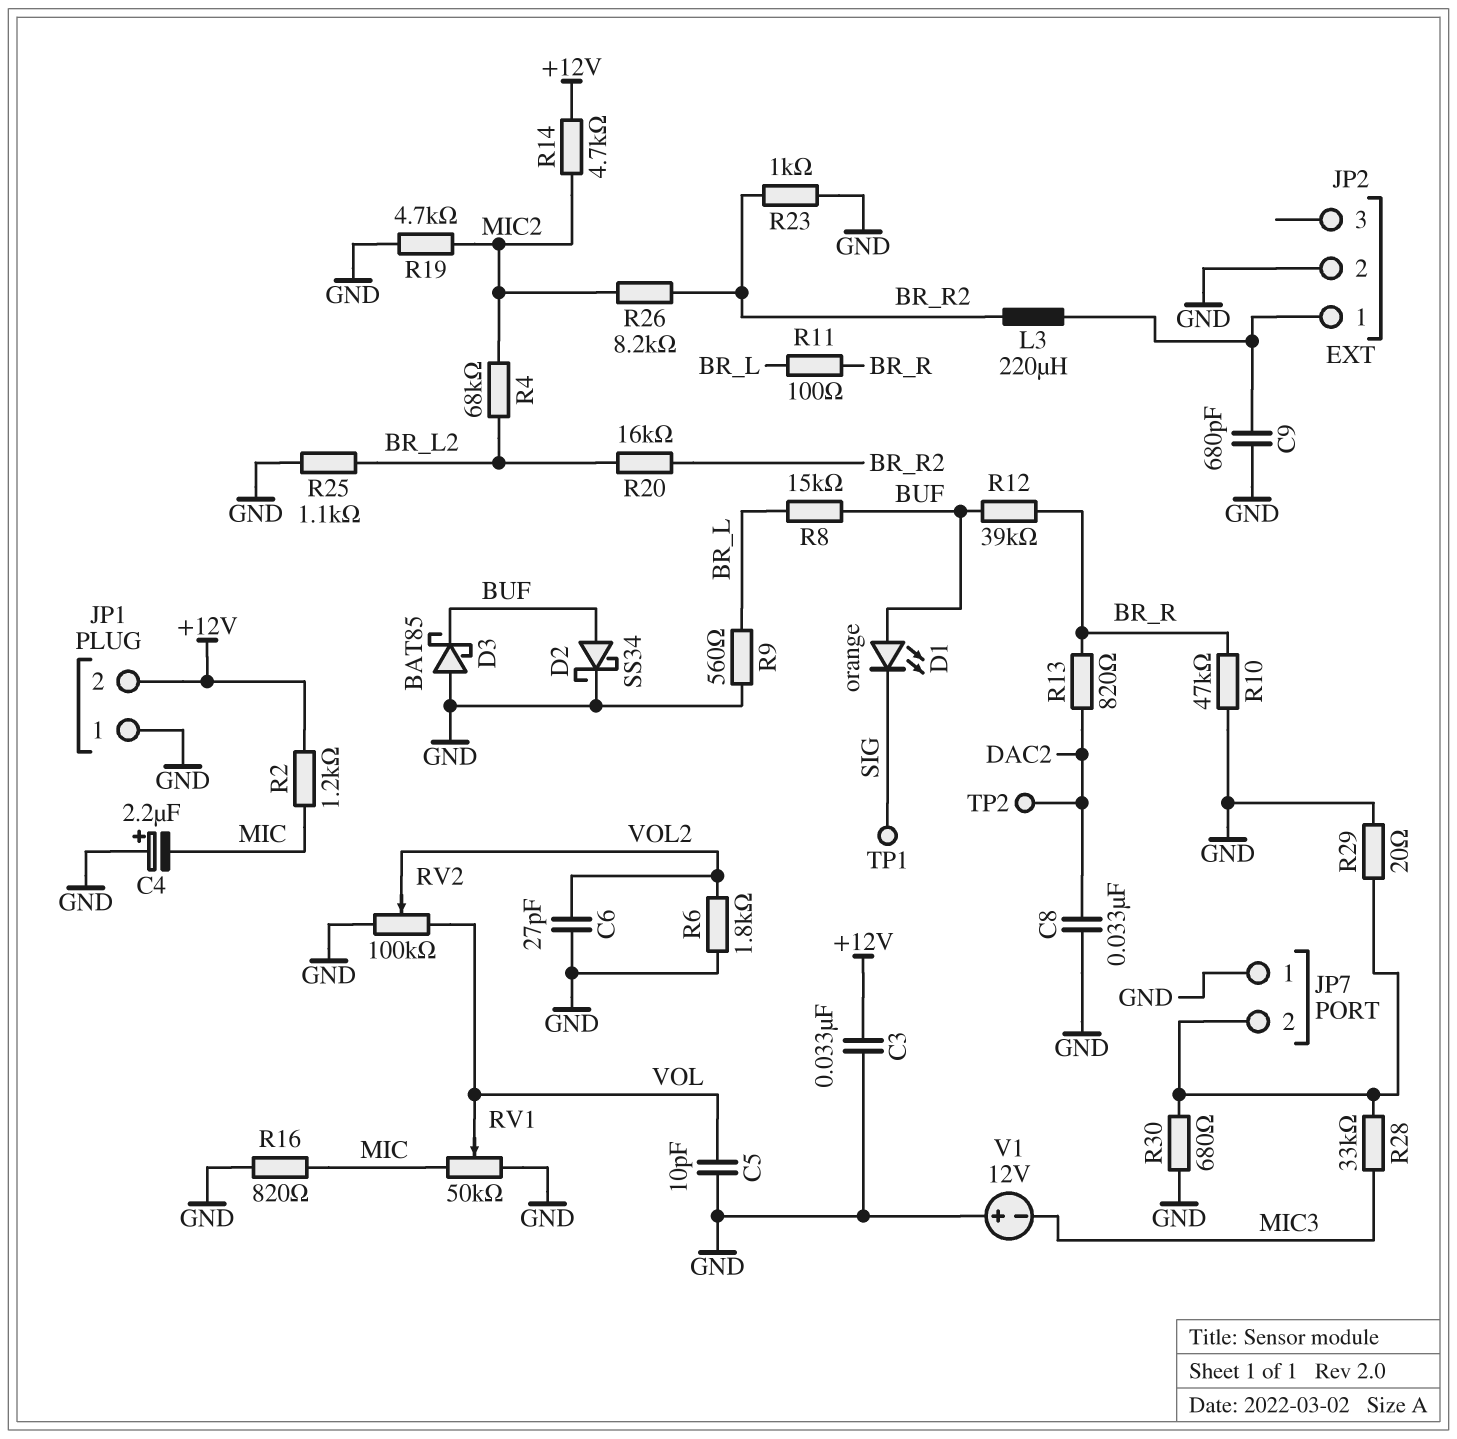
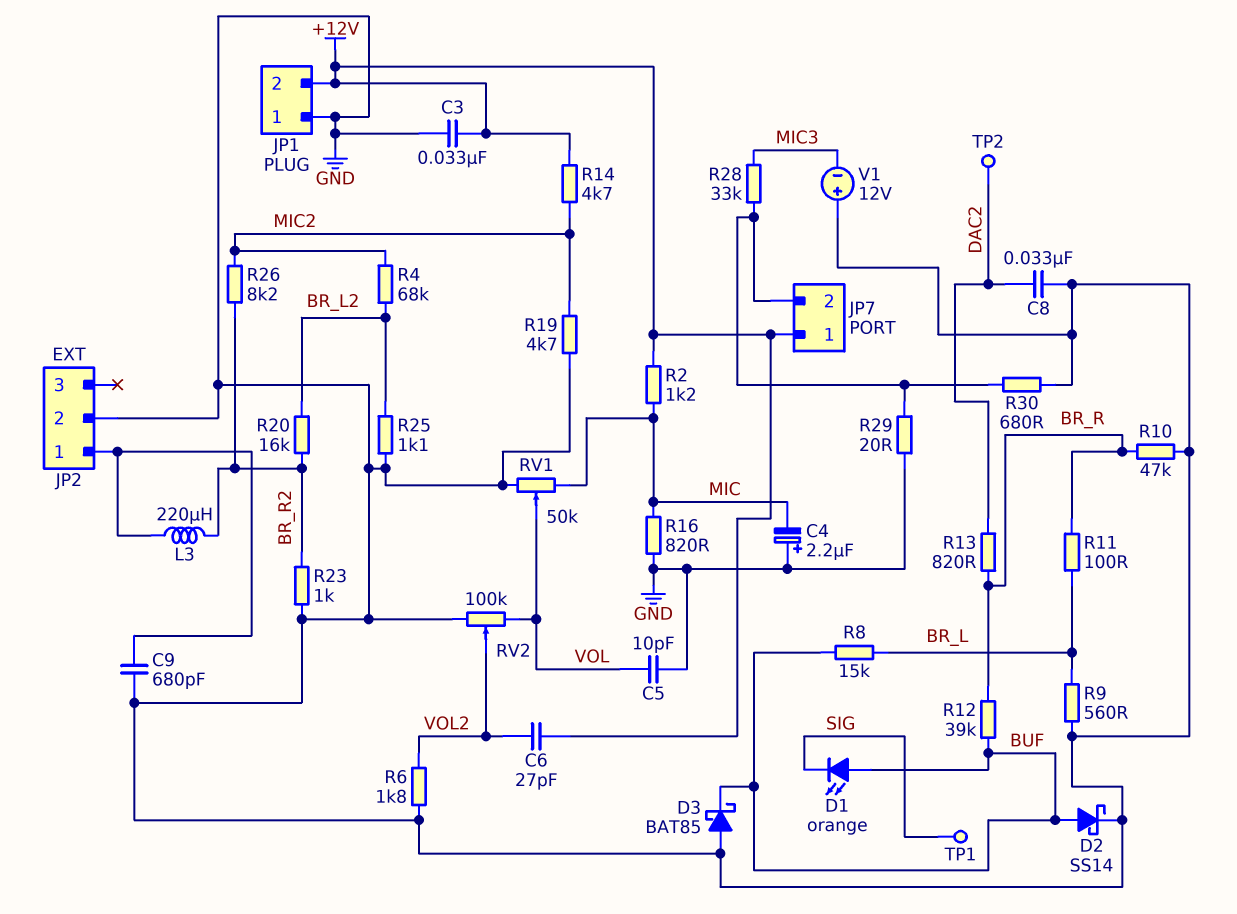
C6: 27pF (GND, VOL2) -> 27pF (+12V, VOL2)
D2: schottky SS34 (A BUF, K GND) -> schottky SS14 (A BUF, K GND)
JP7 pin 1: GND -> +12V

